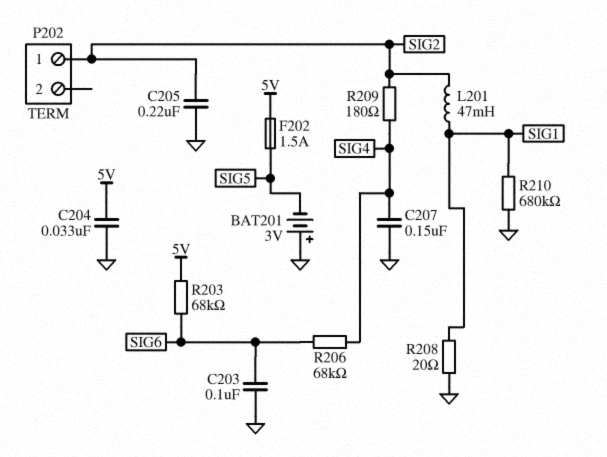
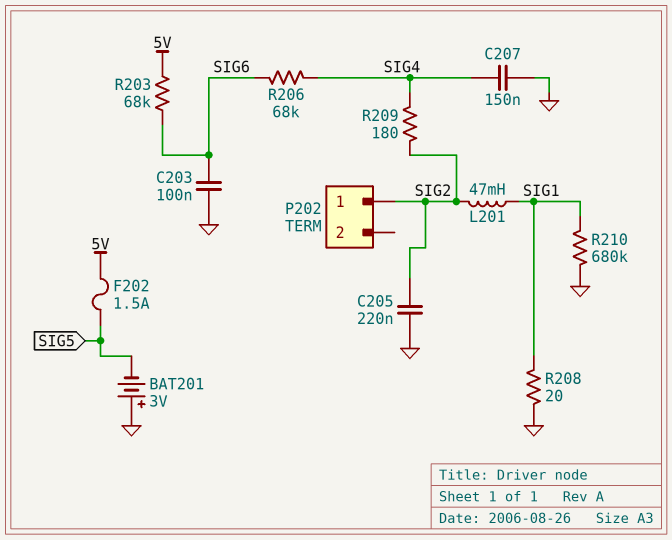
C204: 33nF (5V, GND) -> none

